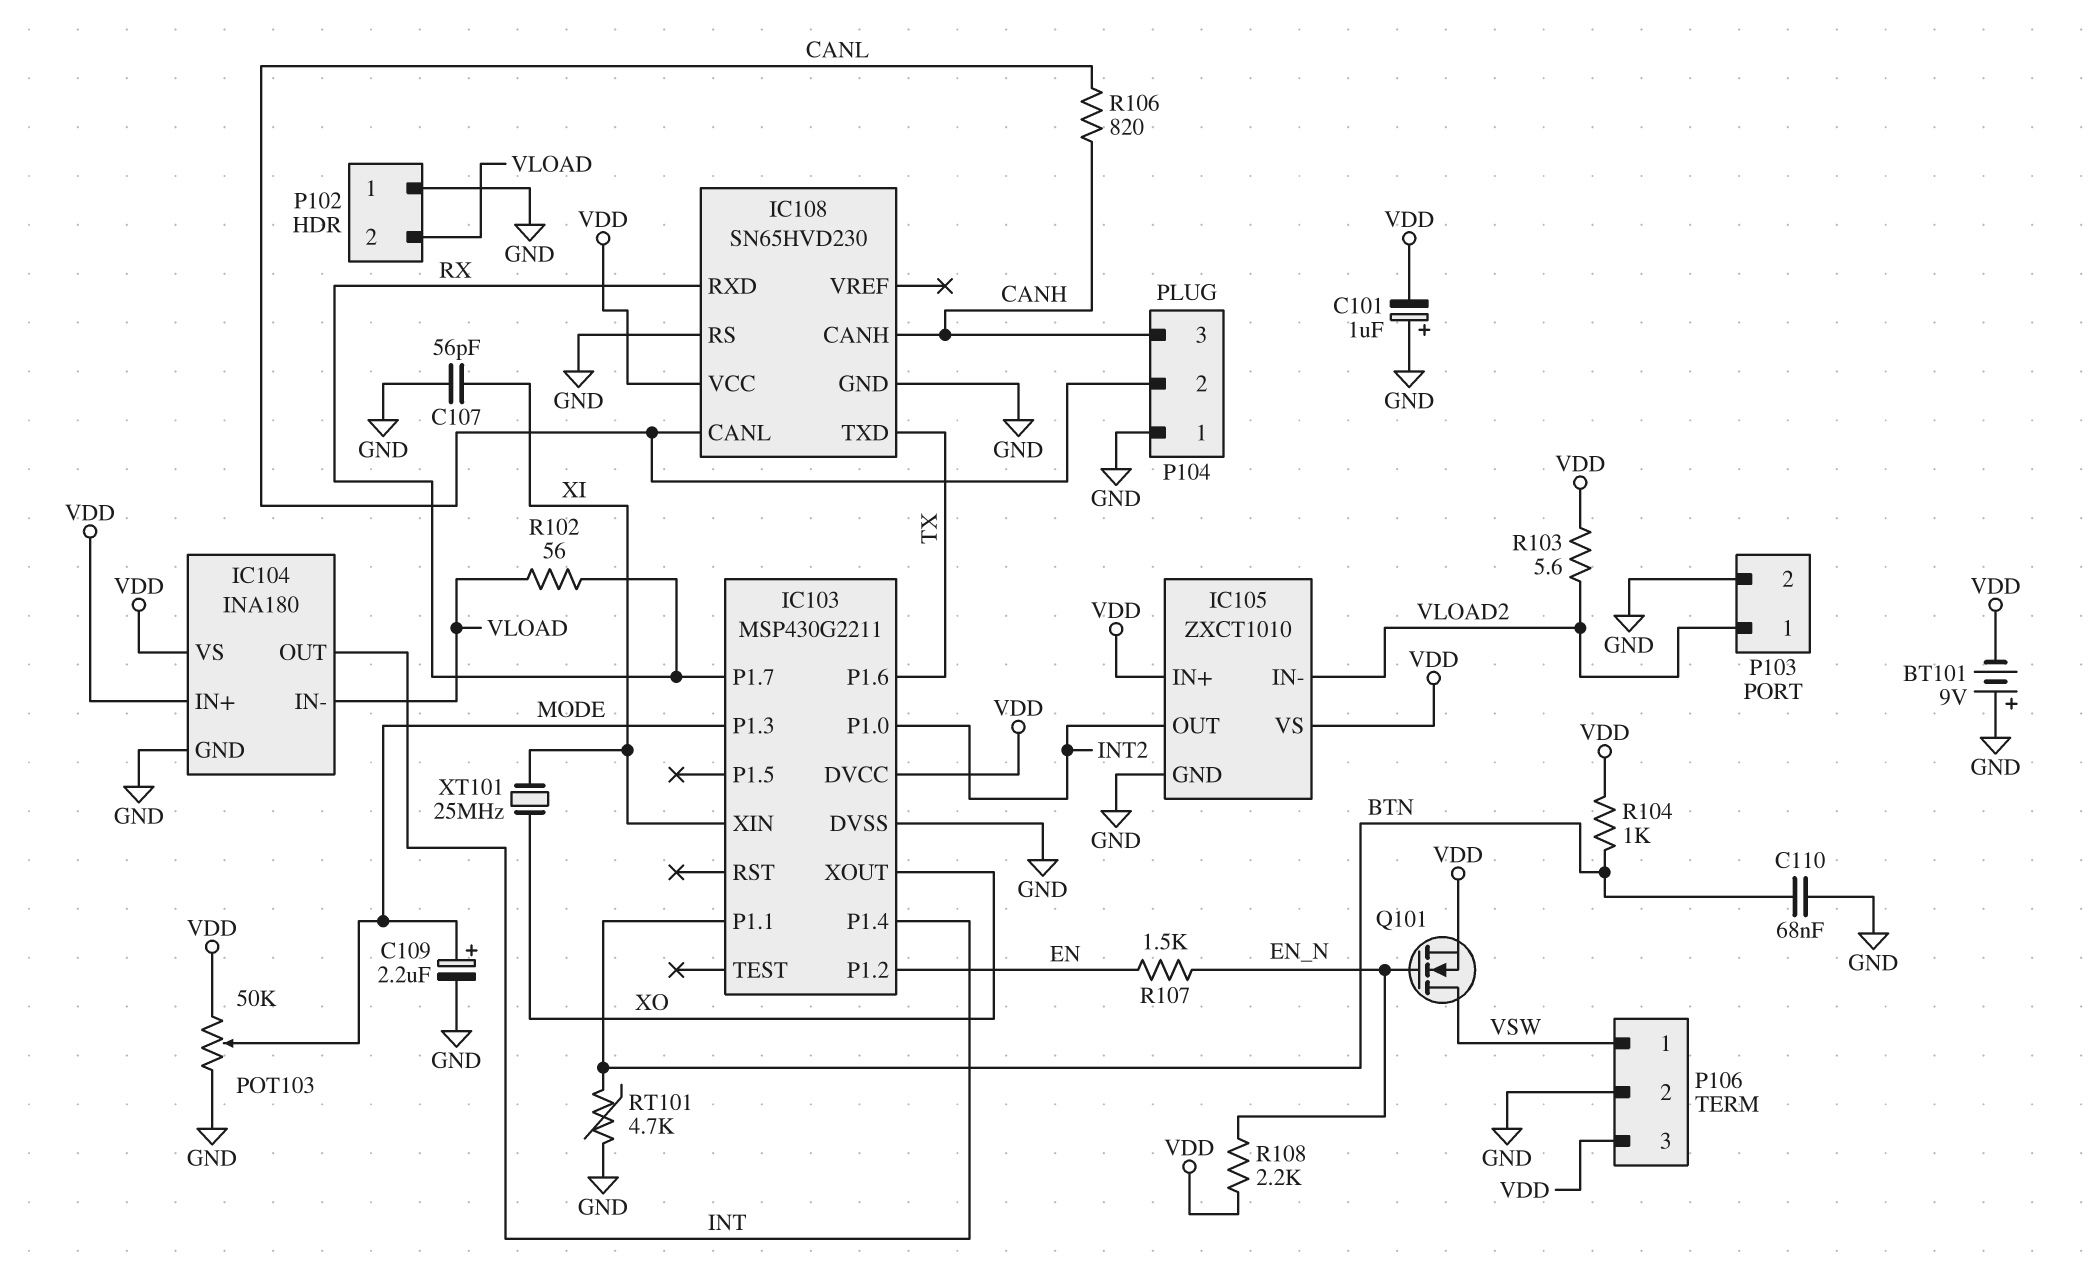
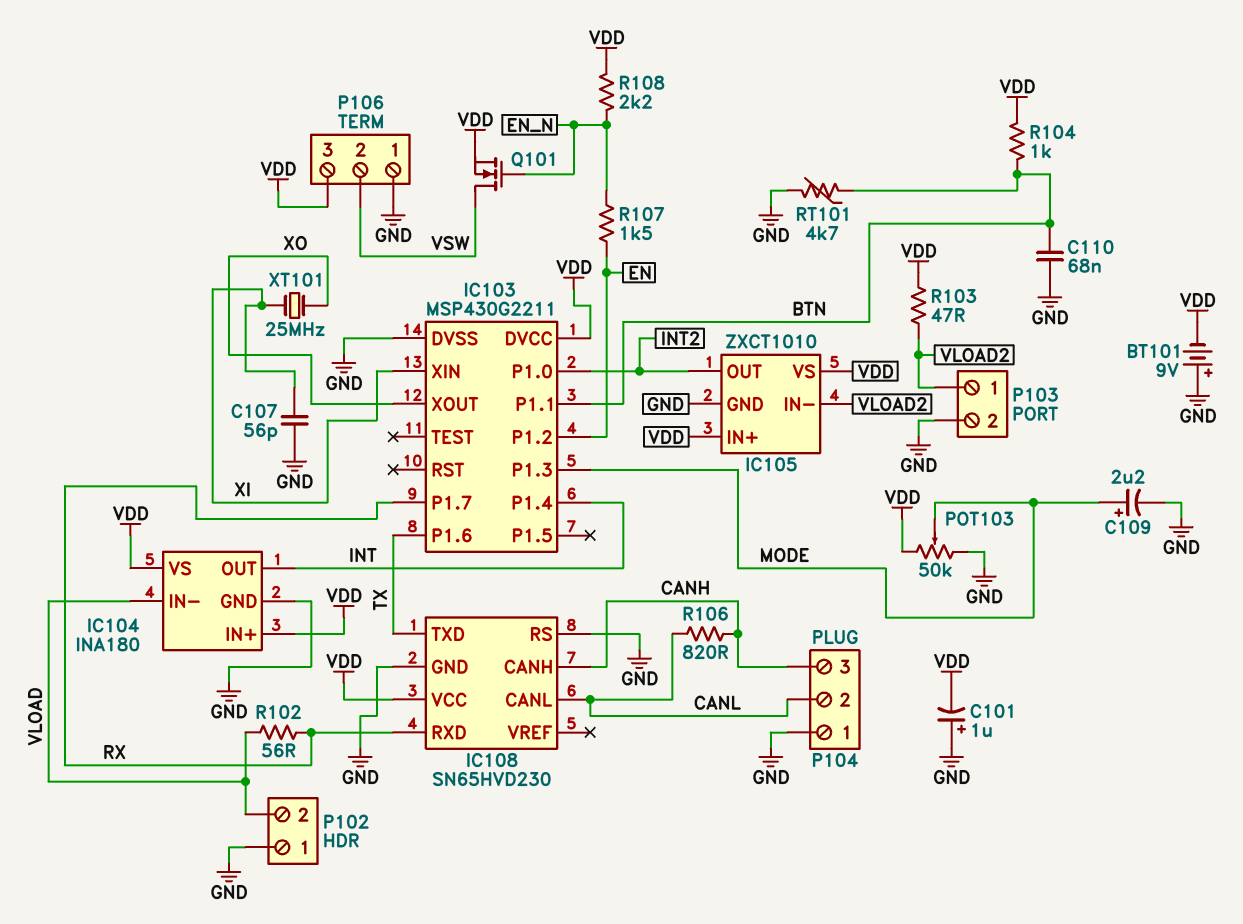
P106 pin 1: VSW -> GND
P106 pin 2: GND -> VSW
R103: 5.6 (VDD, VLOAD2) -> 47 (VDD, VLOAD2)

